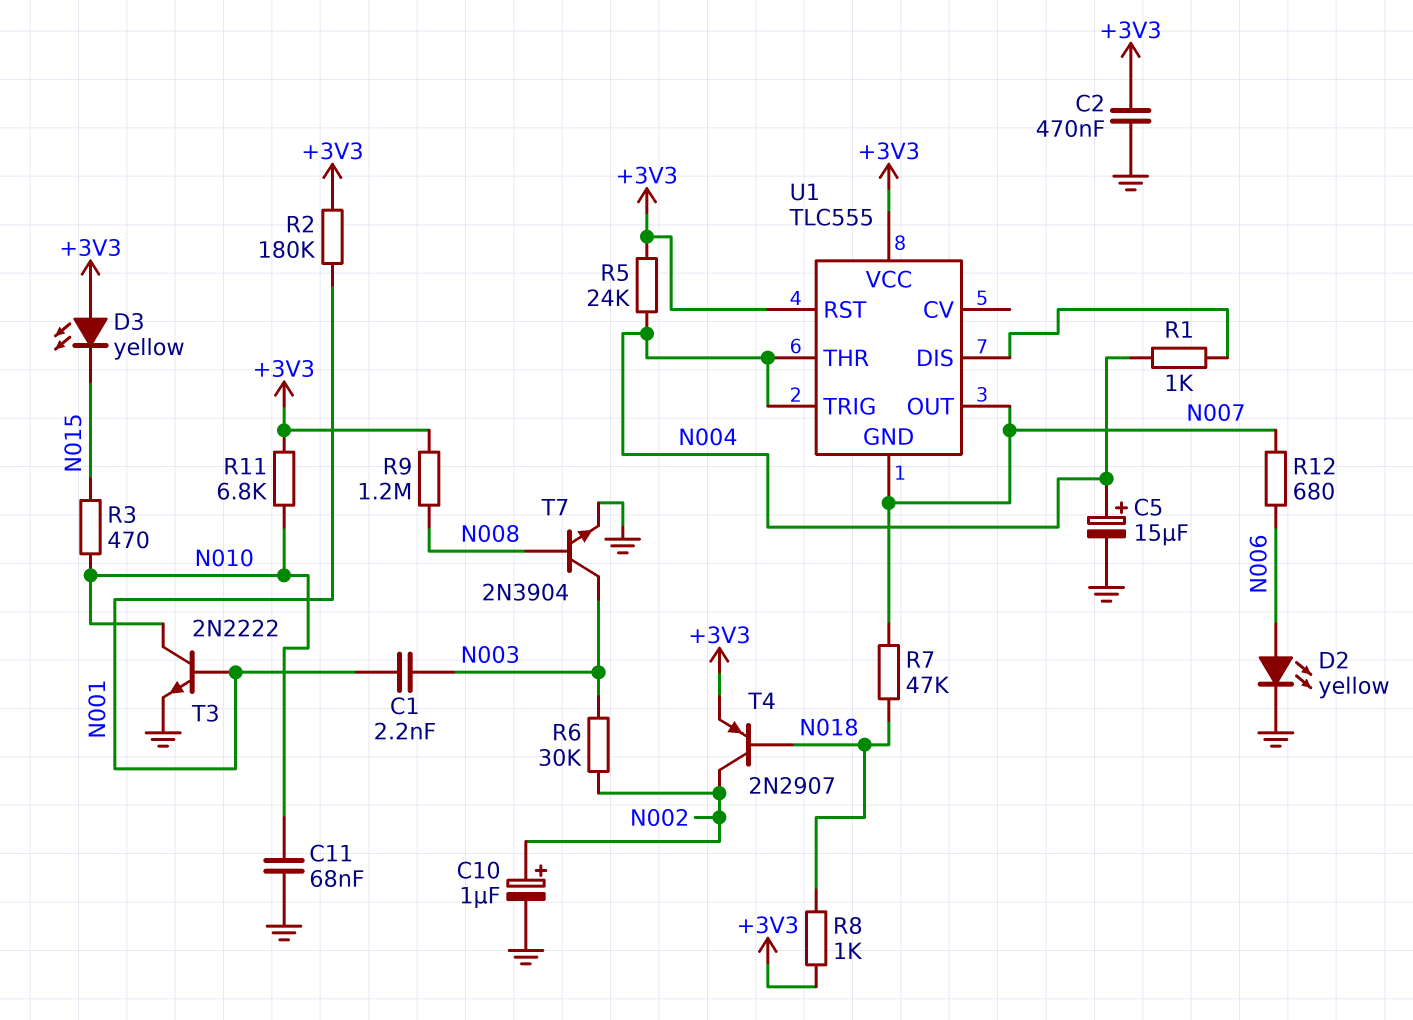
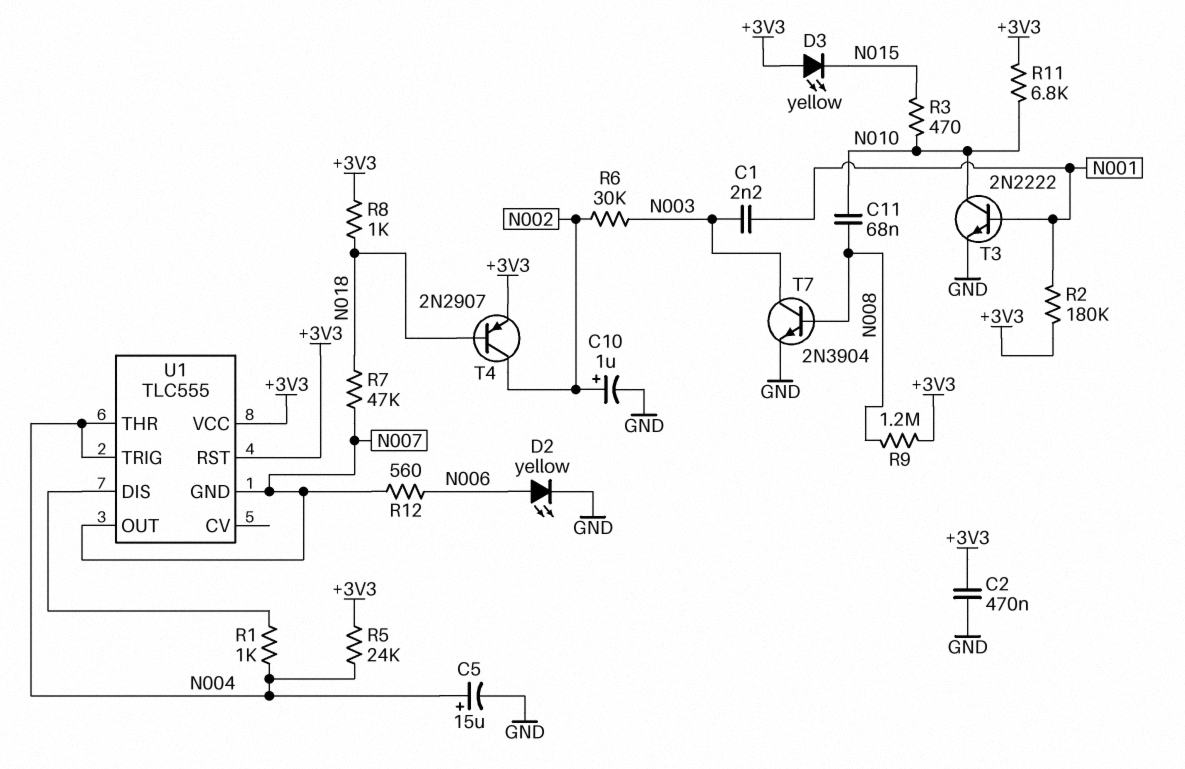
C11: 68nF (GND, N010) -> 68nF (N008, N010)
R12: 680 (N006, N007) -> 560 (N006, N007)

